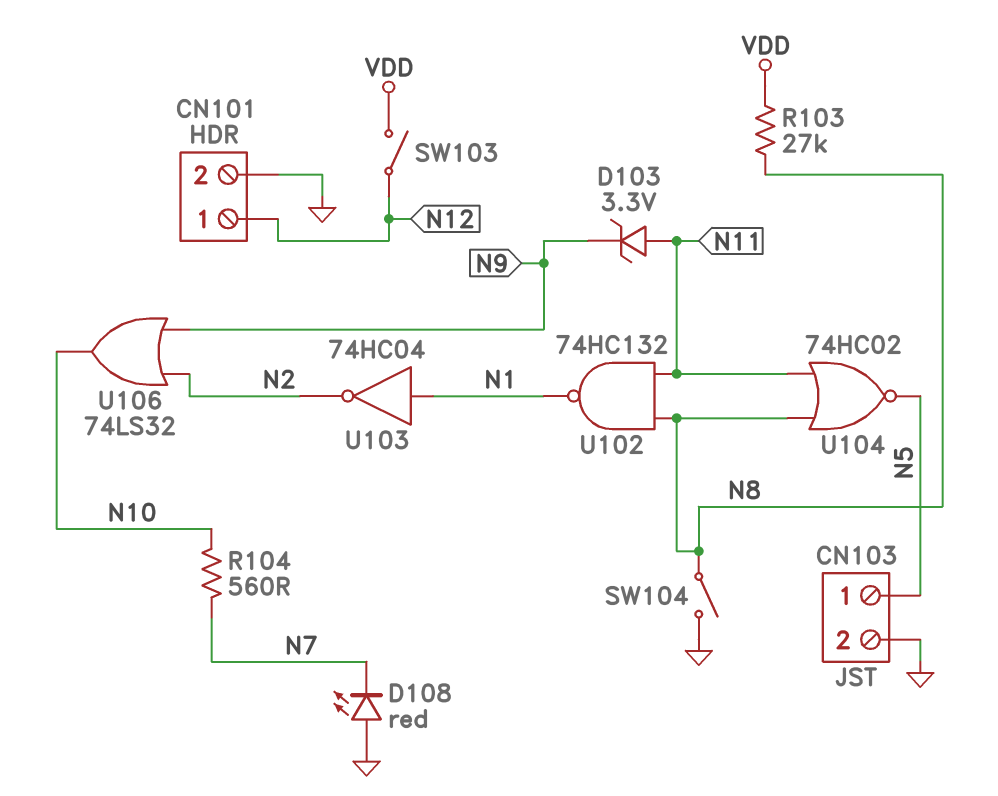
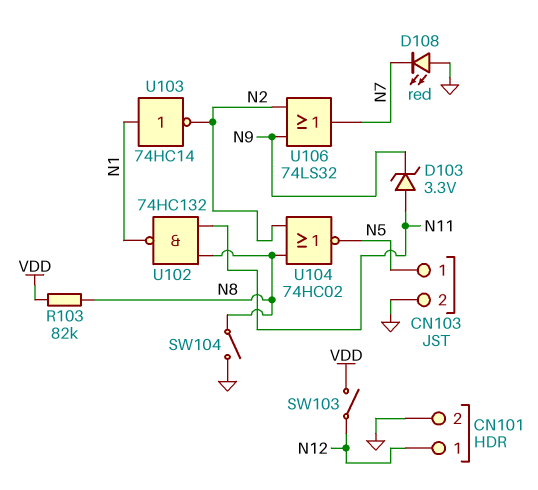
R103: 27k (N8, VDD) -> 82k (N8, VDD)
R104: 560 (N7, N10) -> none
U103: NOT 74HC04 (in N1, out N2) -> NOT 74HC14 (in N1, out N2)
U104: NOR 74HC02 (in N8, in N11, out N5) -> NOR 74HC02 (in N2, in N8, out N5)
U106: OR 74LS32 (in N2, in N9, out N10) -> OR 74LS32 (in N2, in N9, out N7)

